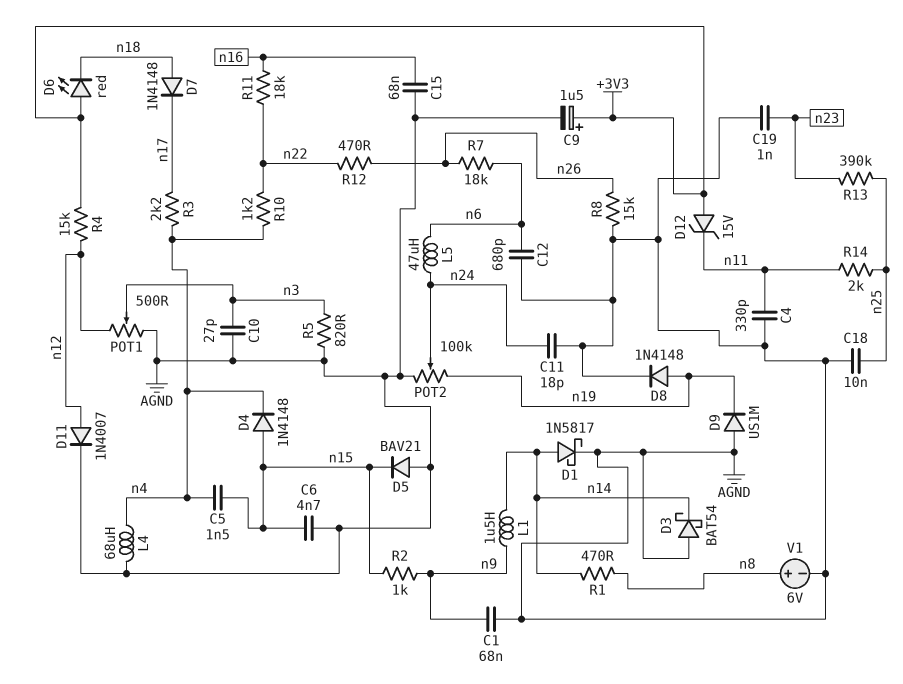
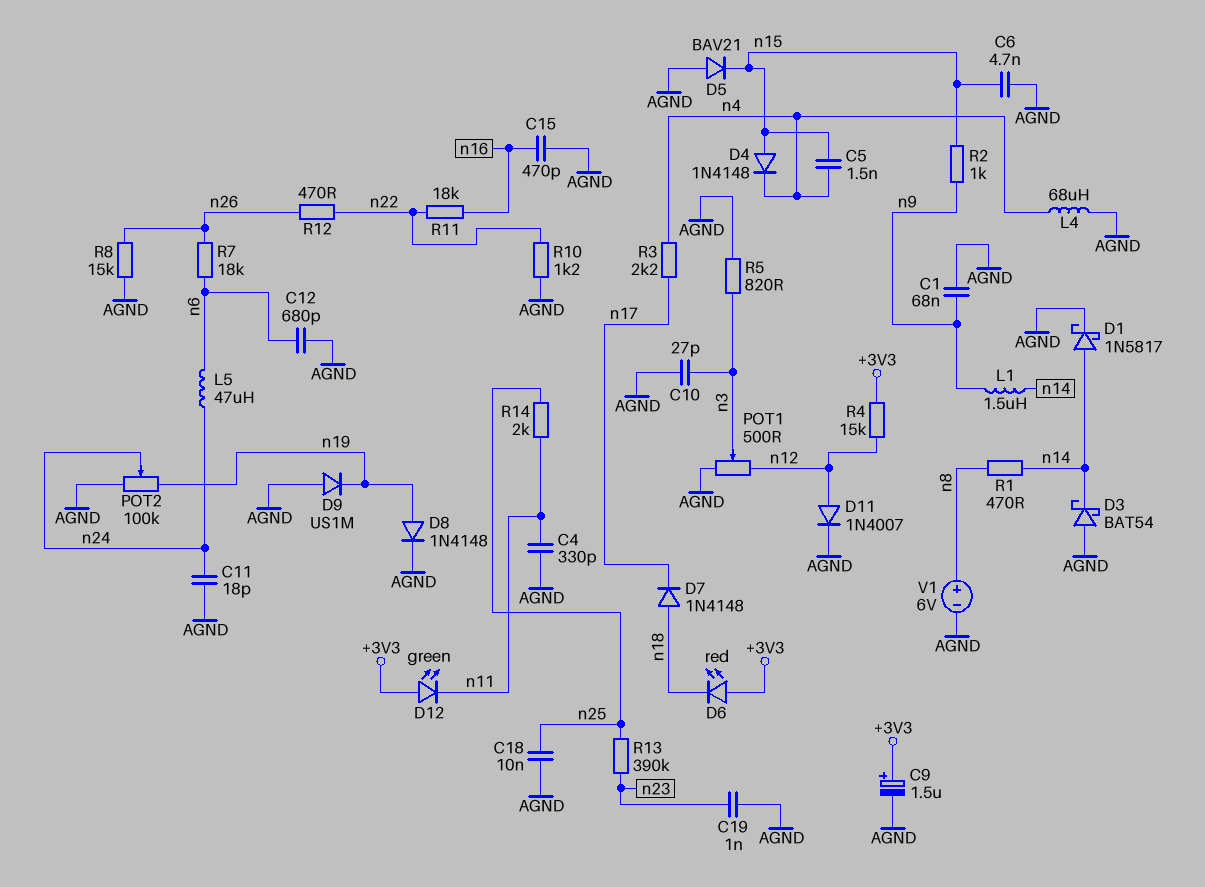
C15: 68nF (AGND, n16) -> 470pF (AGND, n16)
D12: zener 15V (A +3V3, K n11) -> LED green (A +3V3, K n11)
R10: 1.2k (n4, n22) -> 1.2k (AGND, n22)

